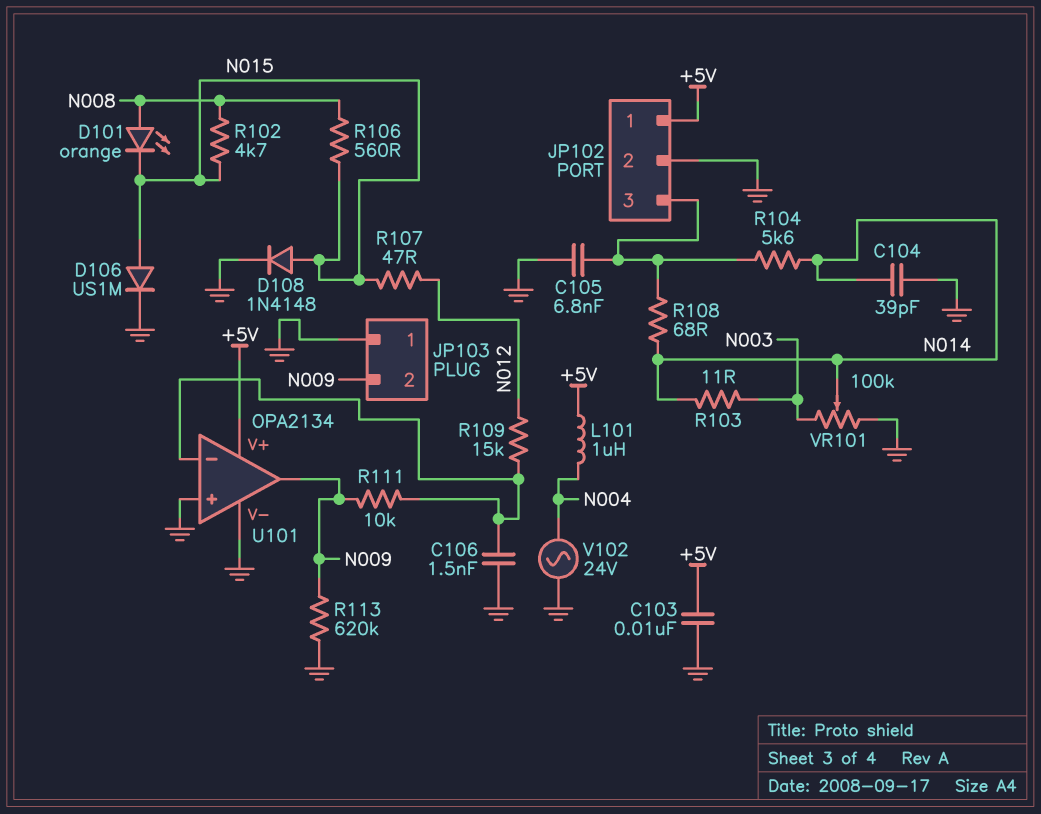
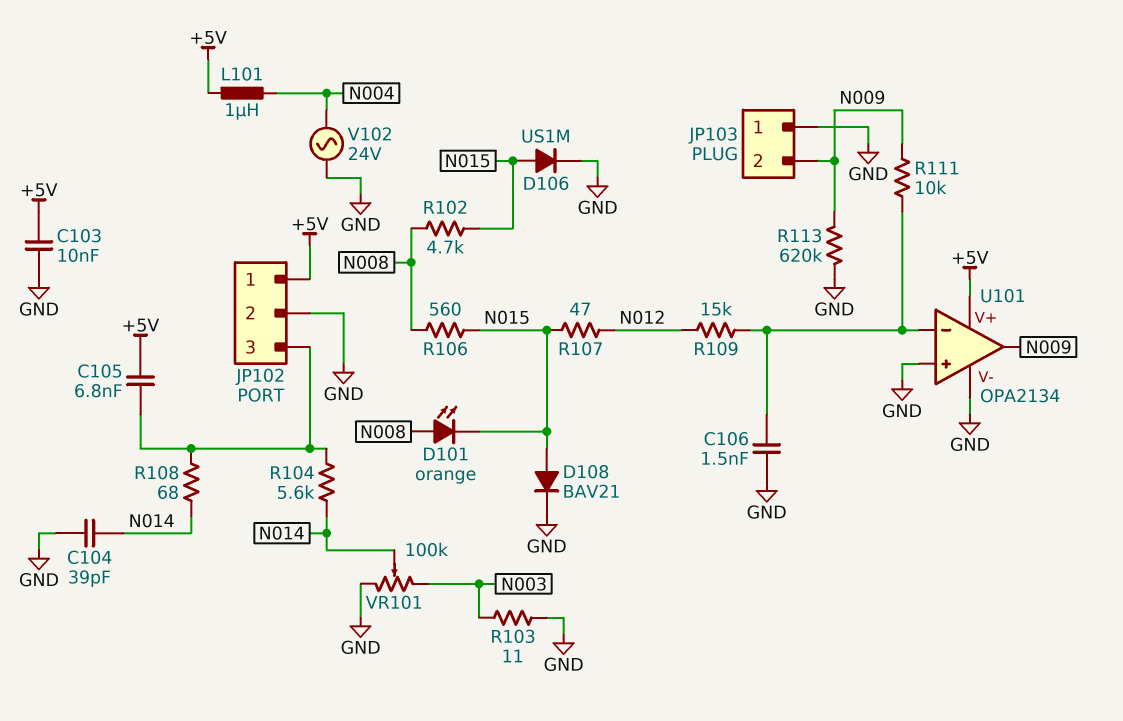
C105: 6.8nF (GND, JP102/3) -> 6.8nF (+5V, JP102/3)
D108: diode 1N4148 (A N015, K GND) -> diode BAV21 (A N015, K GND)
R103: 11 (N003, N014) -> 11 (GND, N003)

